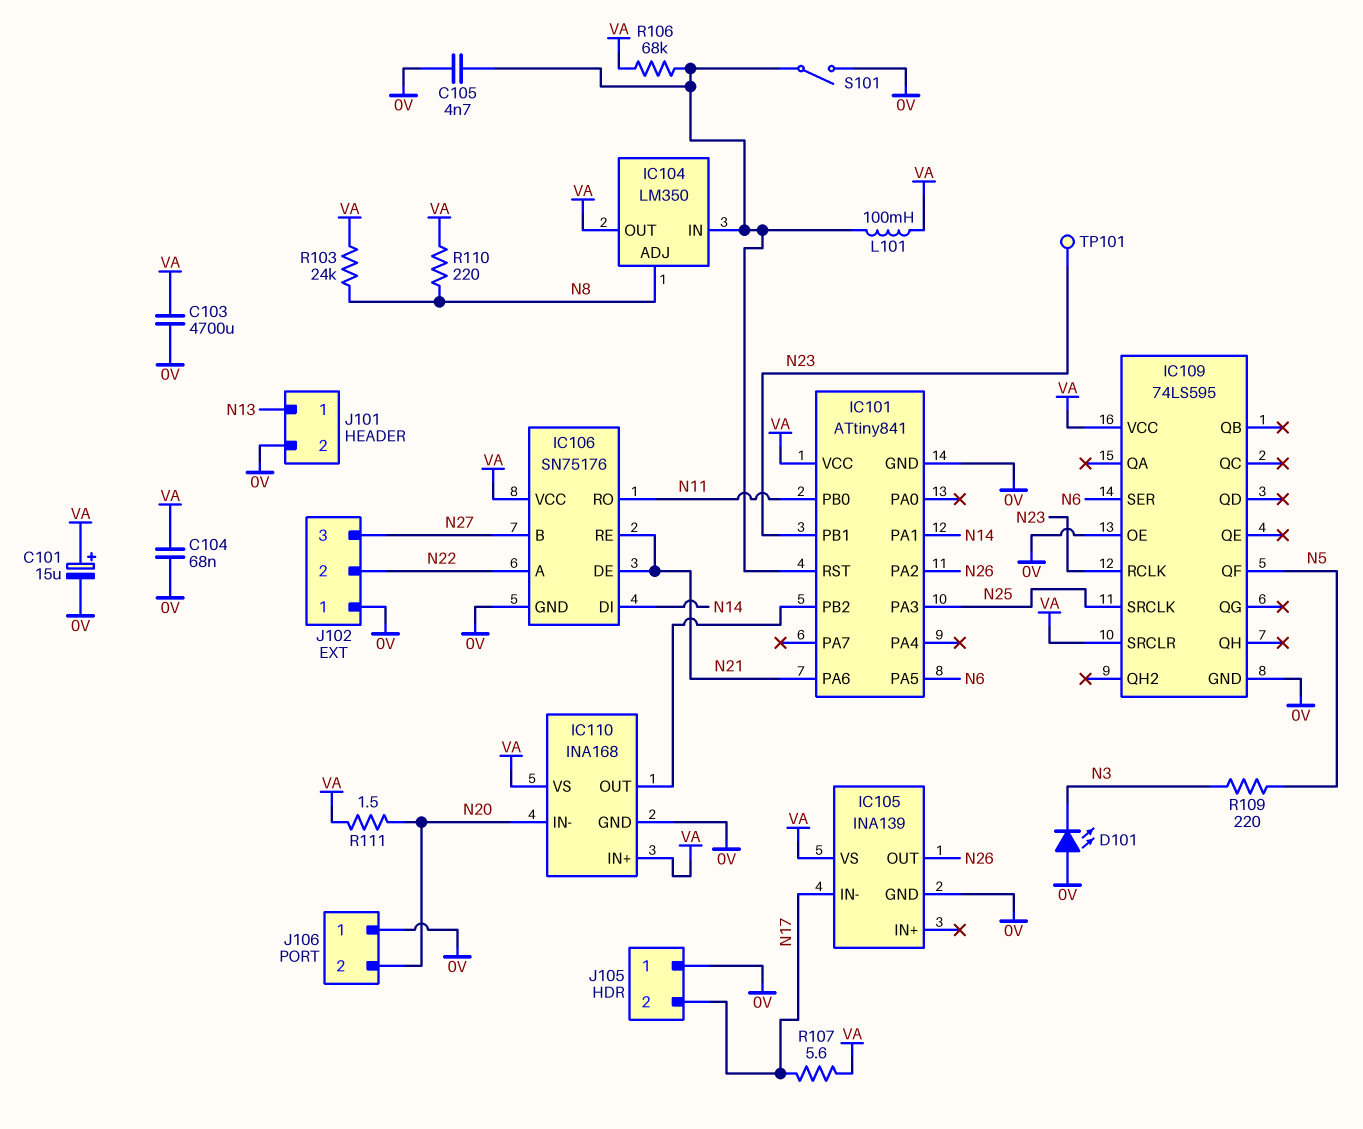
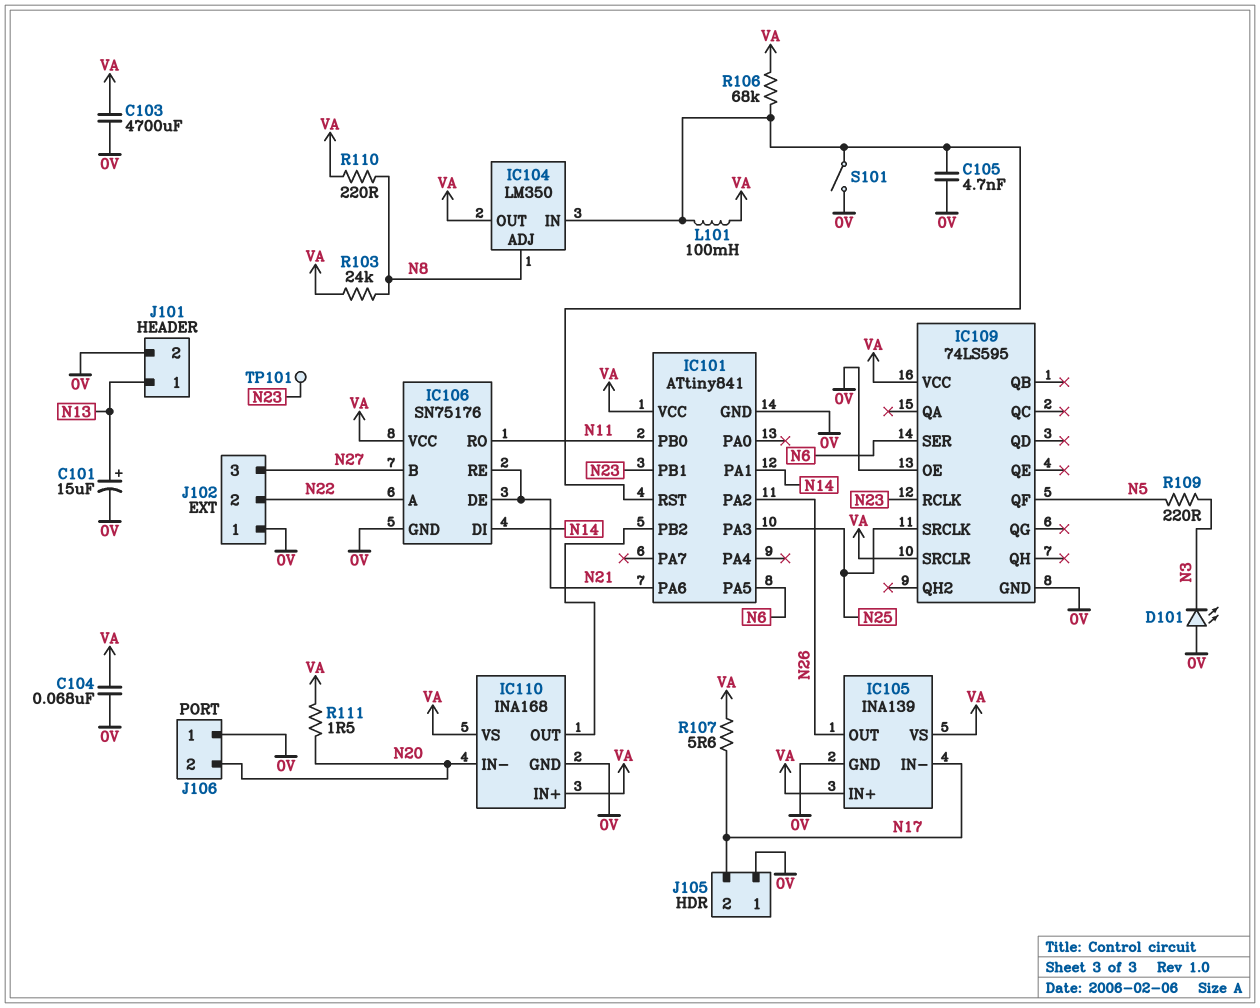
C101: 15uF (plus VA, minus 0V) -> 15uF (plus N13, minus 0V)
IC105 pin IN+: none -> VA

